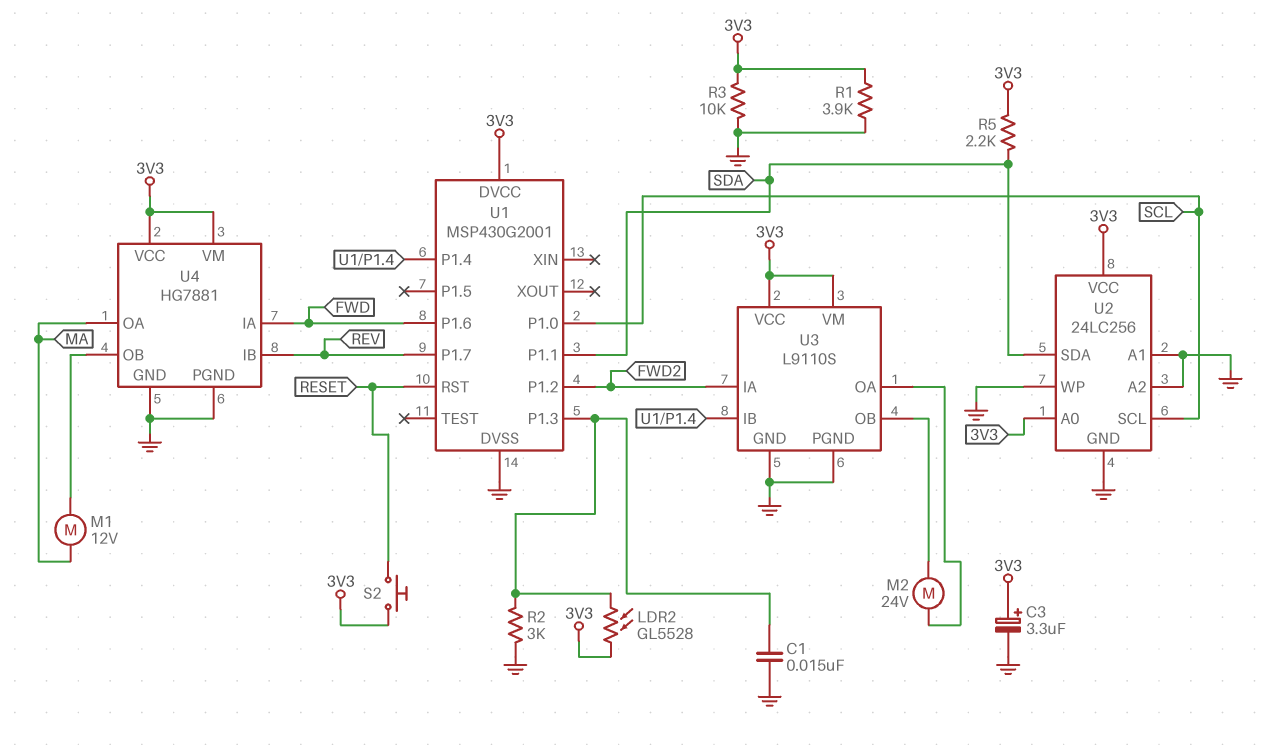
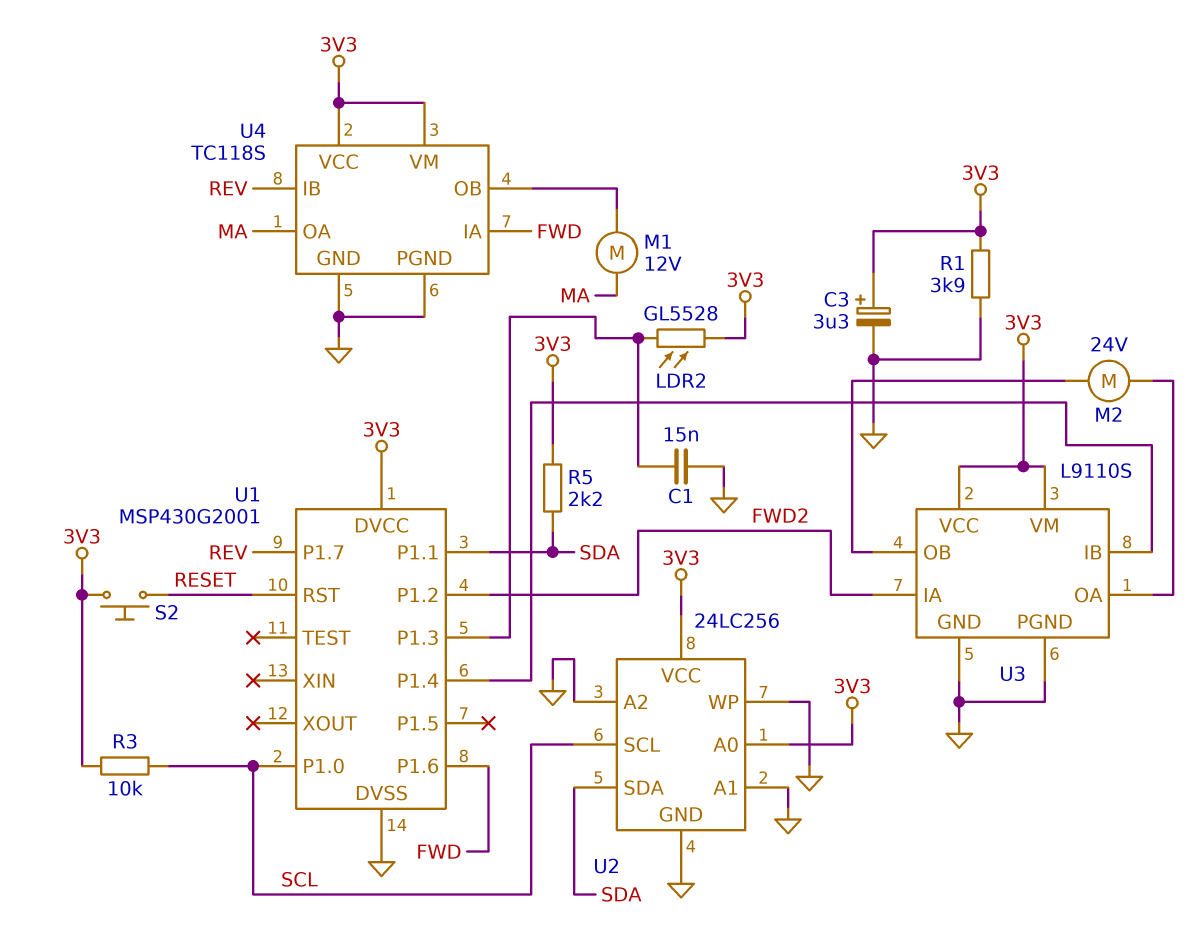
R2: 3k (GND, U1/P1.3) -> none
R3: 10k (3V3, GND) -> 10k (3V3, SCL)
U4: HG7881 -> TC118S

